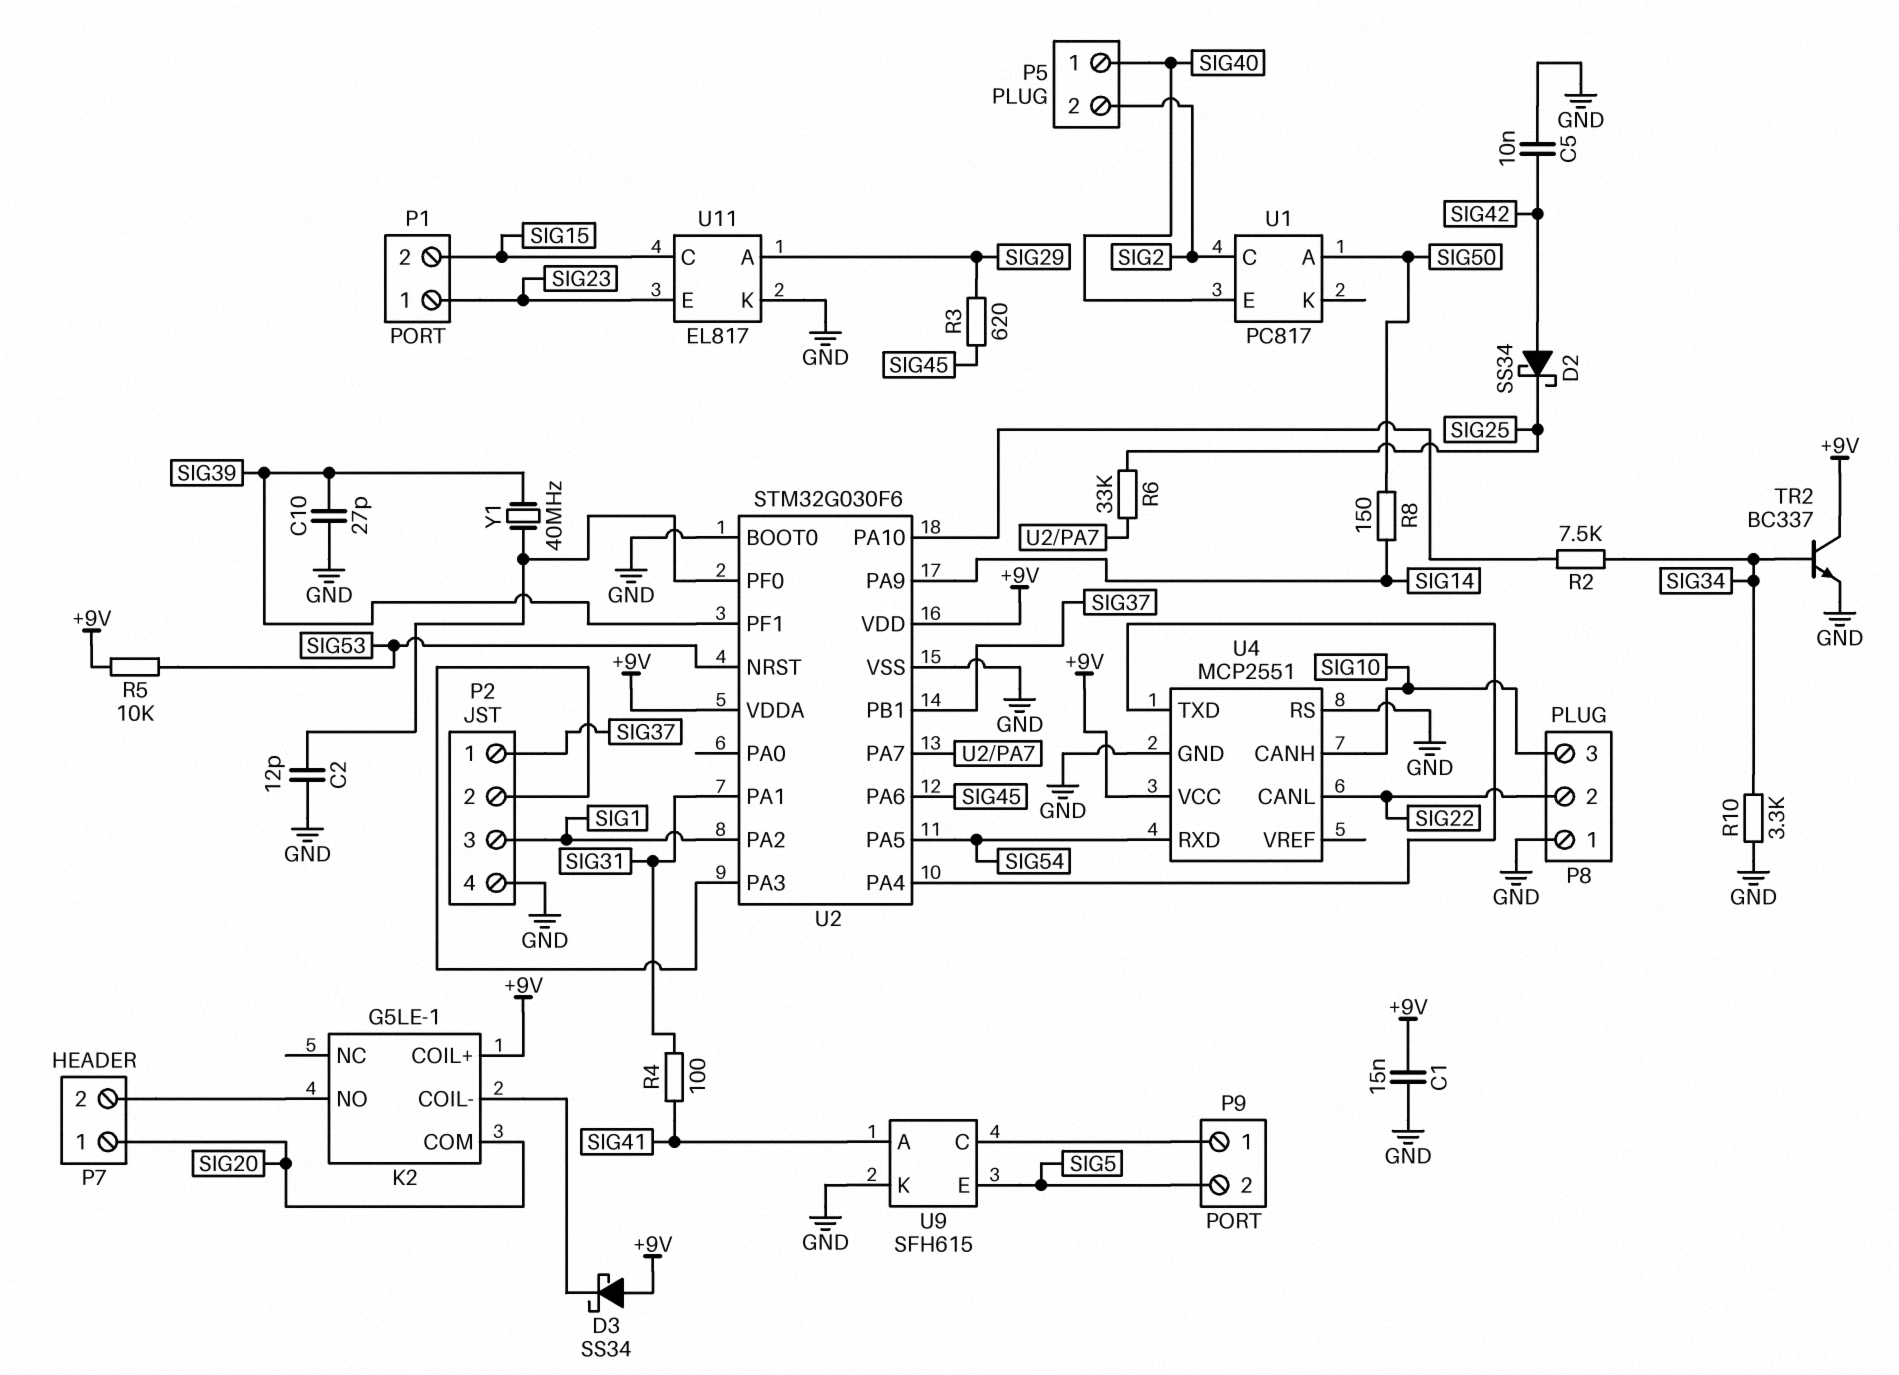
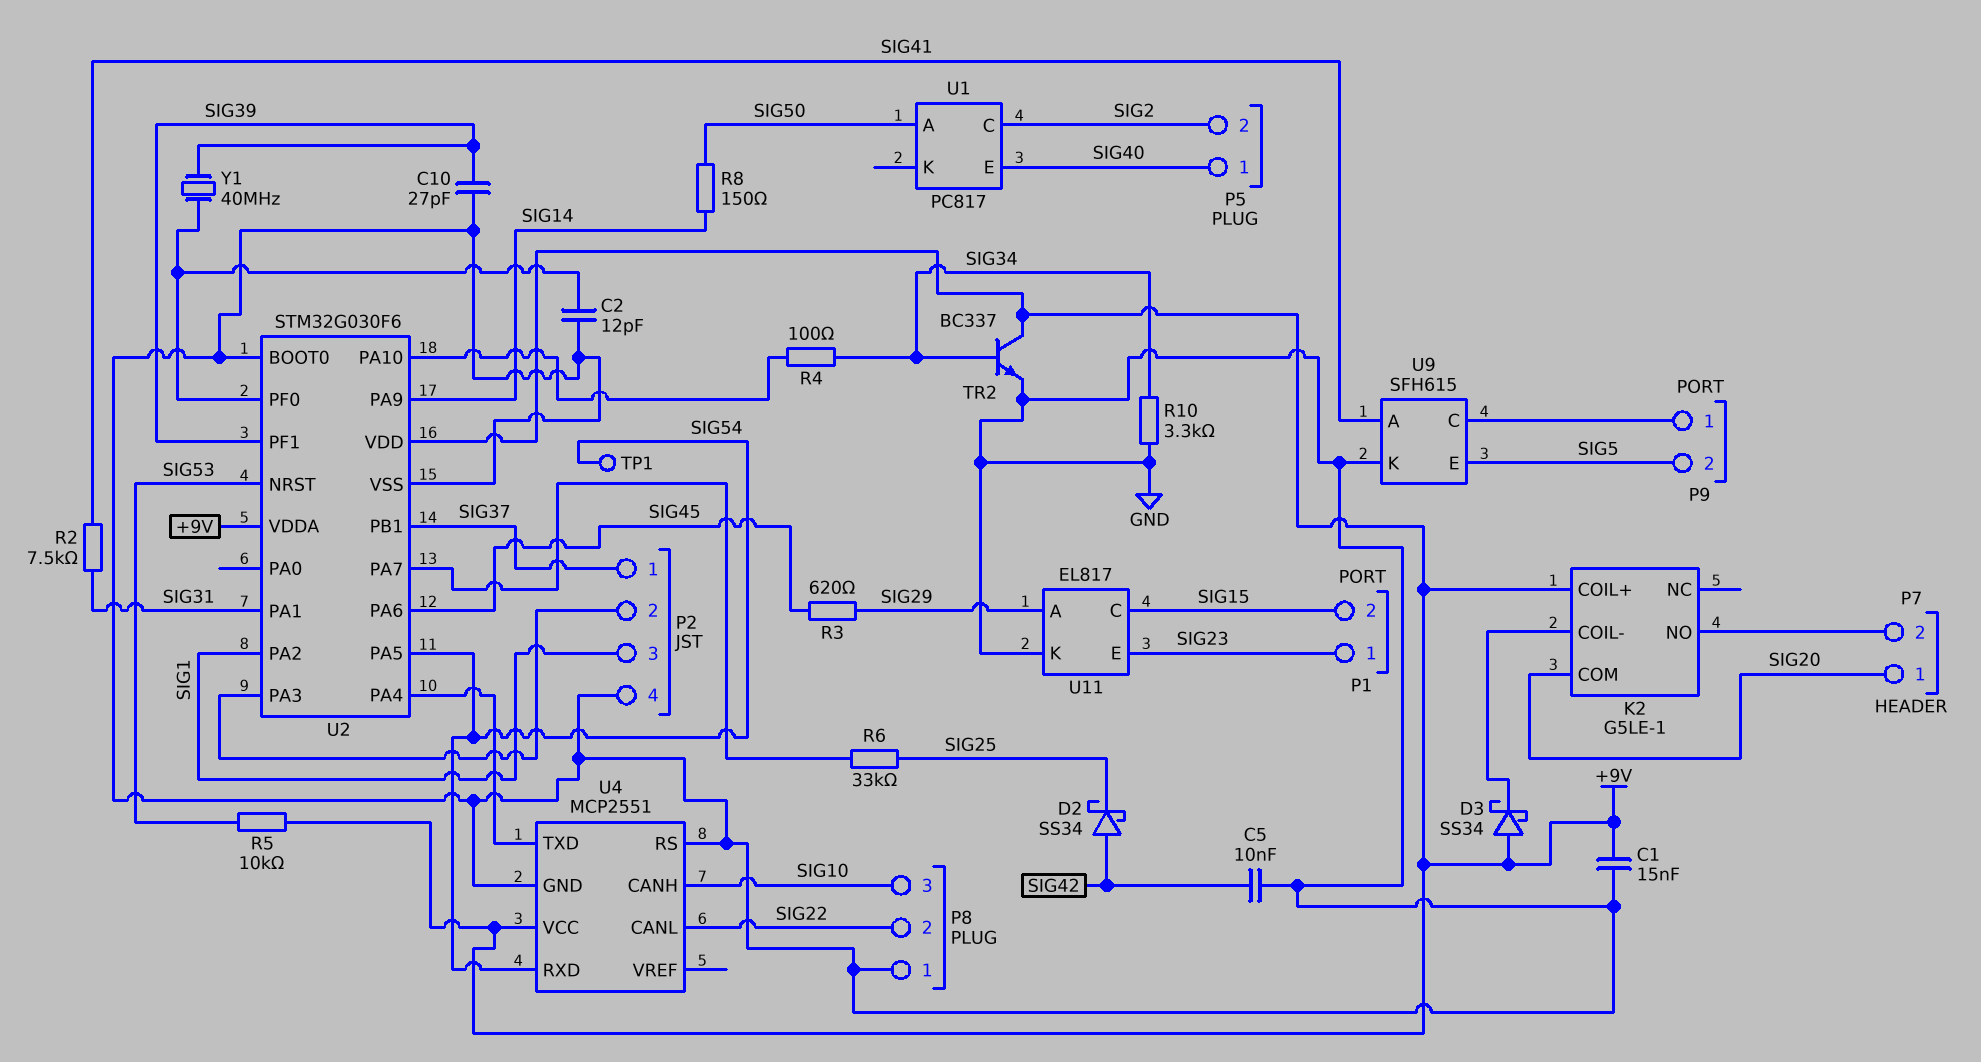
R2: 7.5k (SIG34, U2/PA10) -> 7.5k (SIG31, SIG41)
R4: 100 (SIG31, SIG41) -> 100 (SIG34, U2/PA10)
TP1: none -> test point (SIG54)

